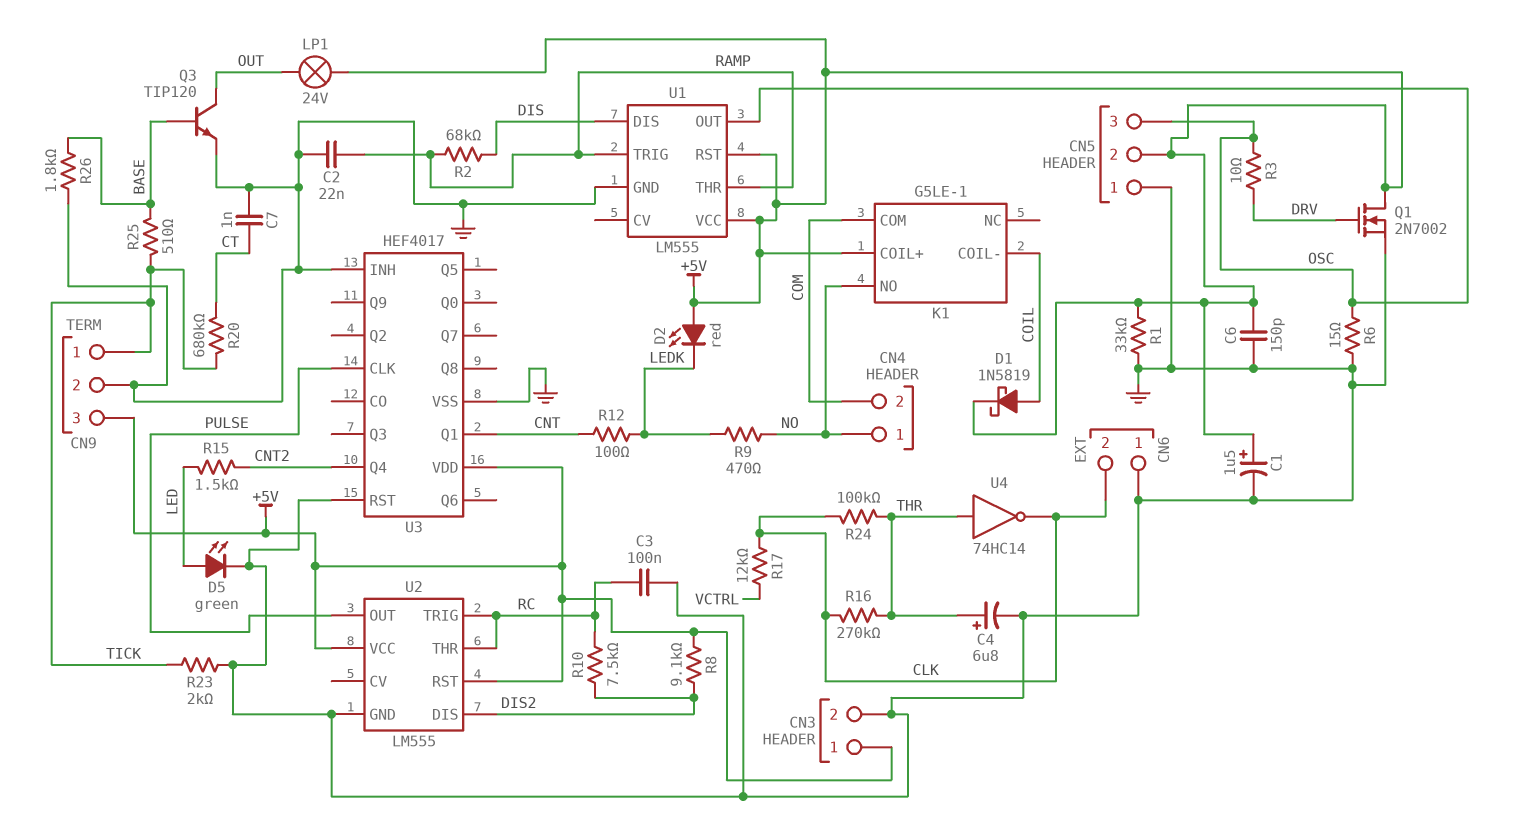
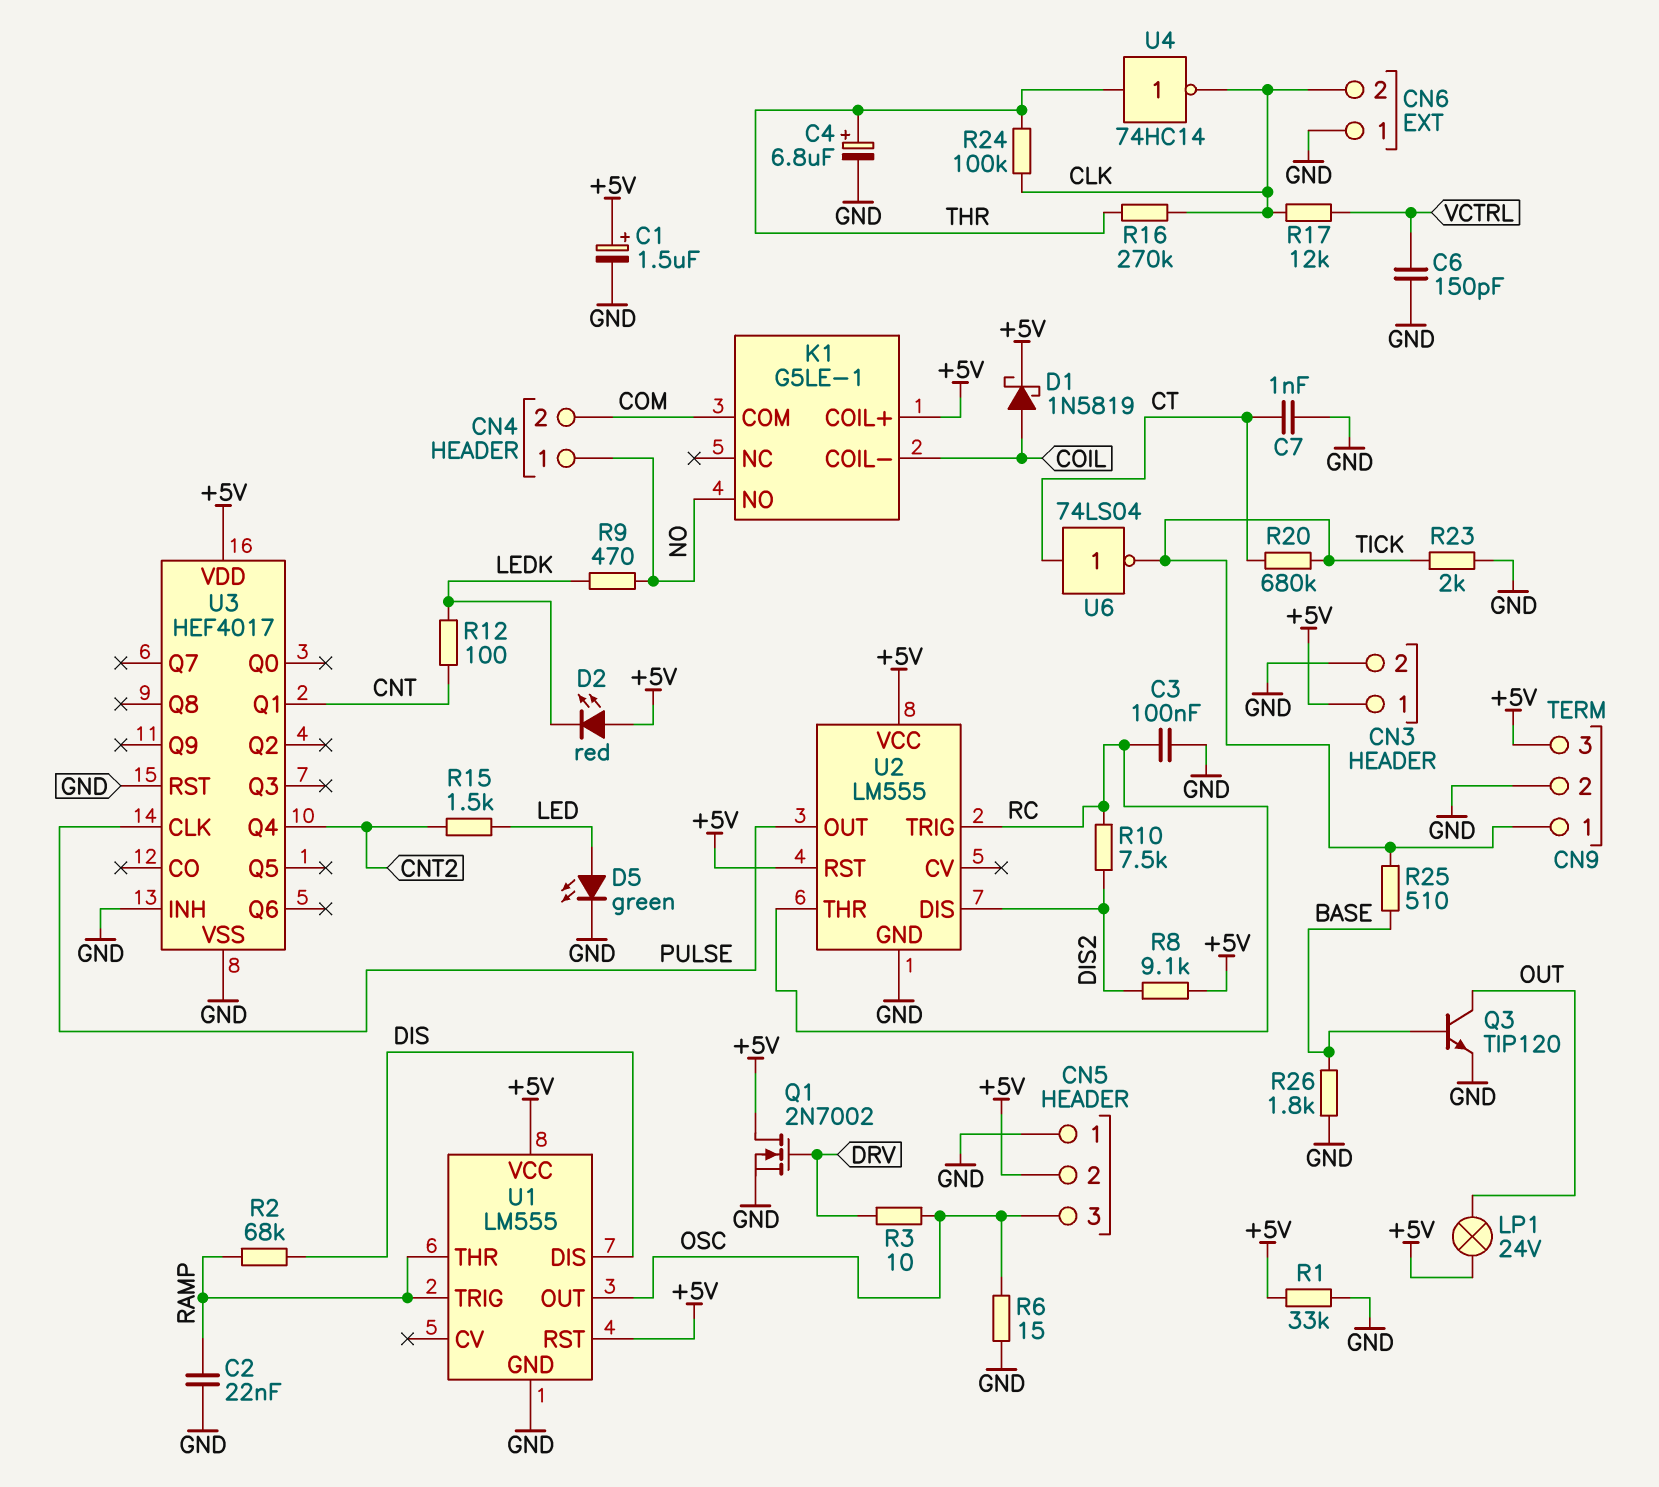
C6: 150pF (+5V, GND) -> 150pF (GND, VCTRL)
U6: none -> NOT 74LS04 (in CT, out TICK)

